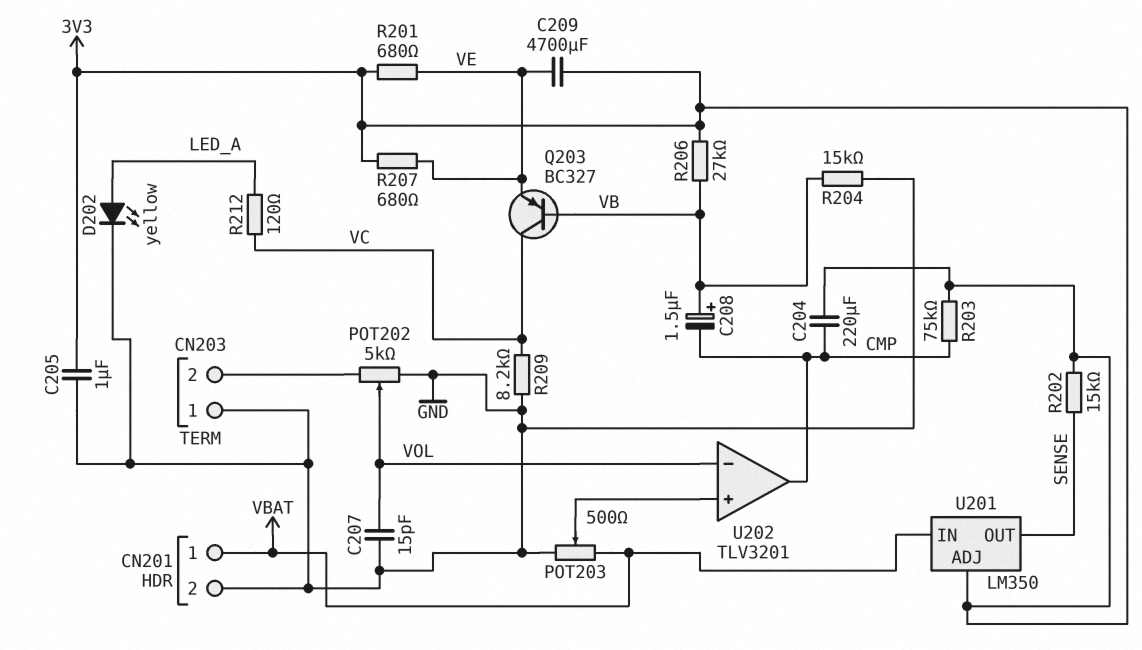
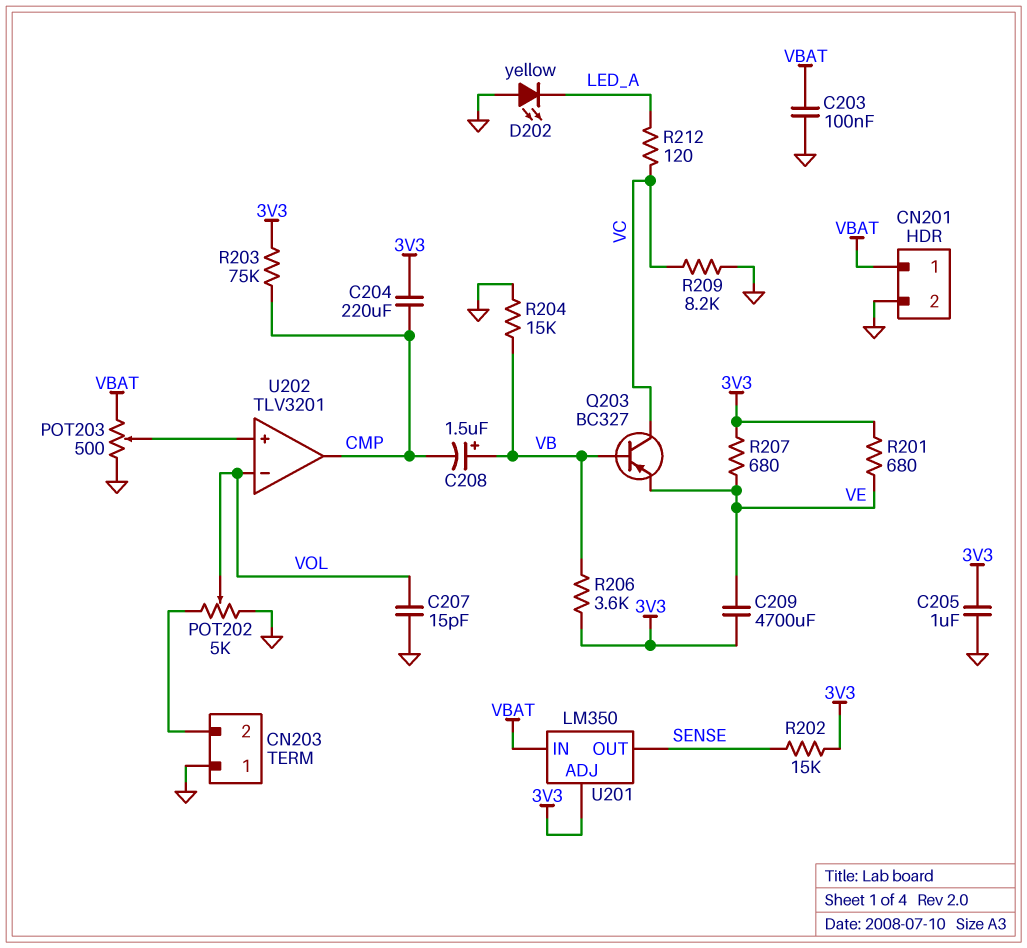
C203: none -> 100nF (GND, VBAT)
D202: LED yellow (A LED_A, K GND) -> LED yellow (A GND, K LED_A)
R206: 27k (3V3, VB) -> 3.6k (3V3, VB)

